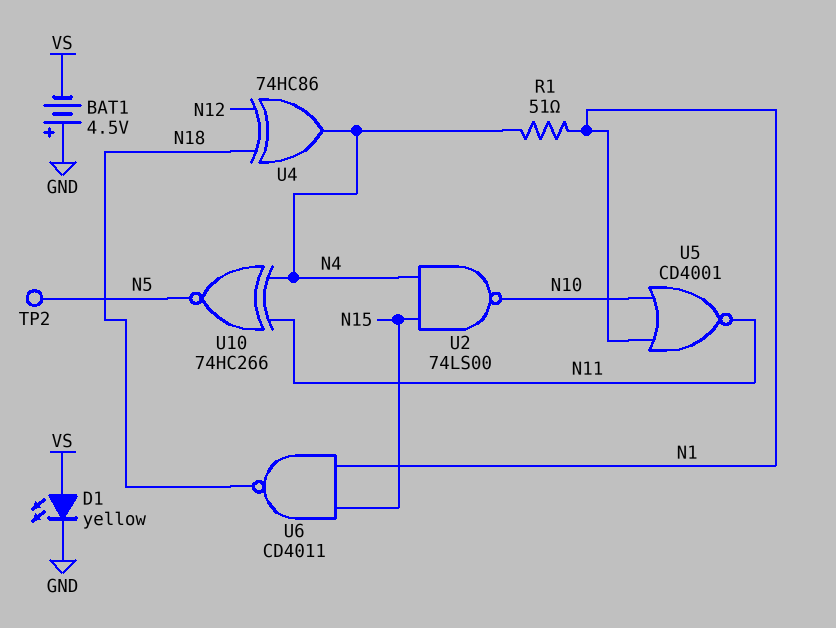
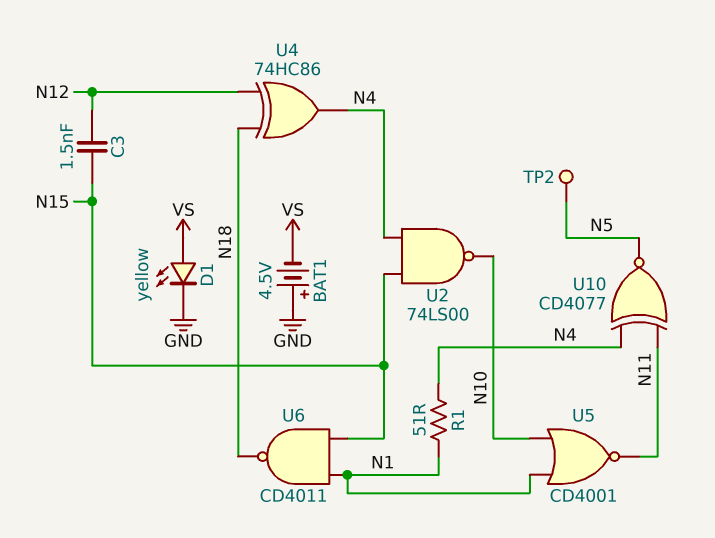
C3: none -> 1.5nF (N12, N15)
U10: XNOR 74HC266 (in N4, in N11, out N5) -> XNOR CD4077 (in N4, in N11, out N5)

